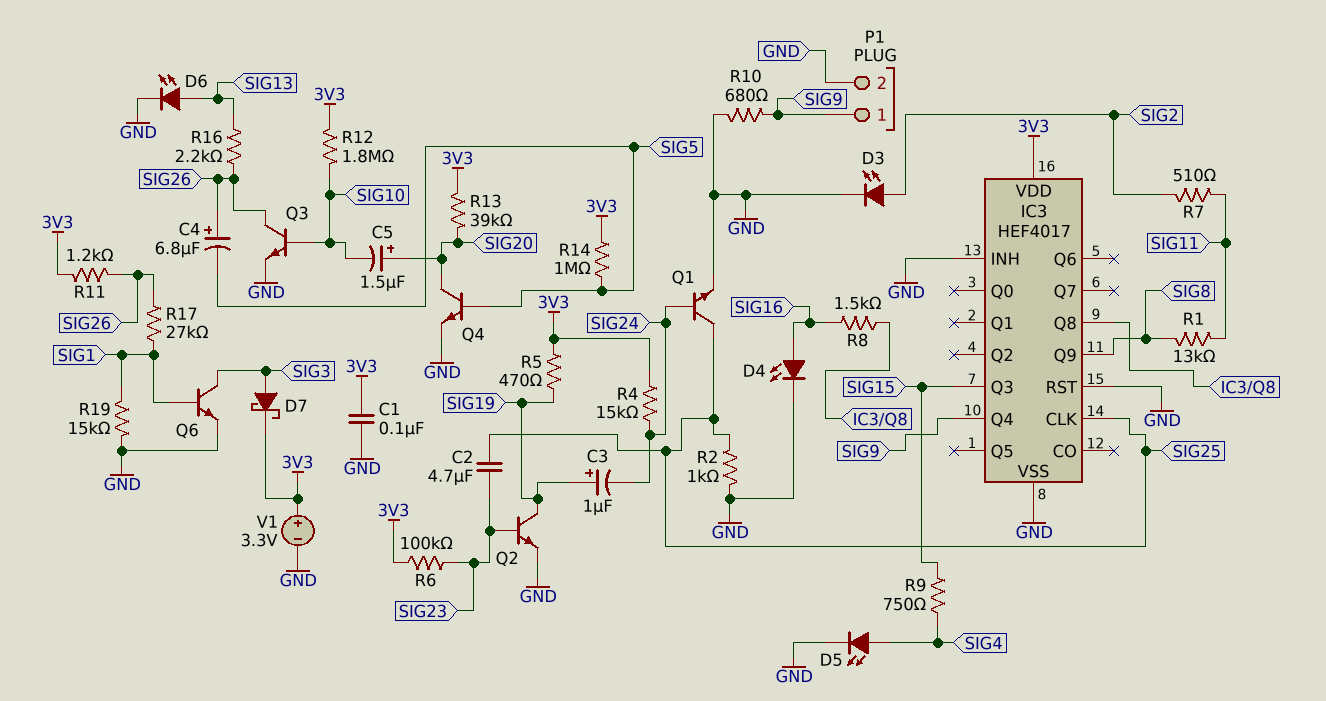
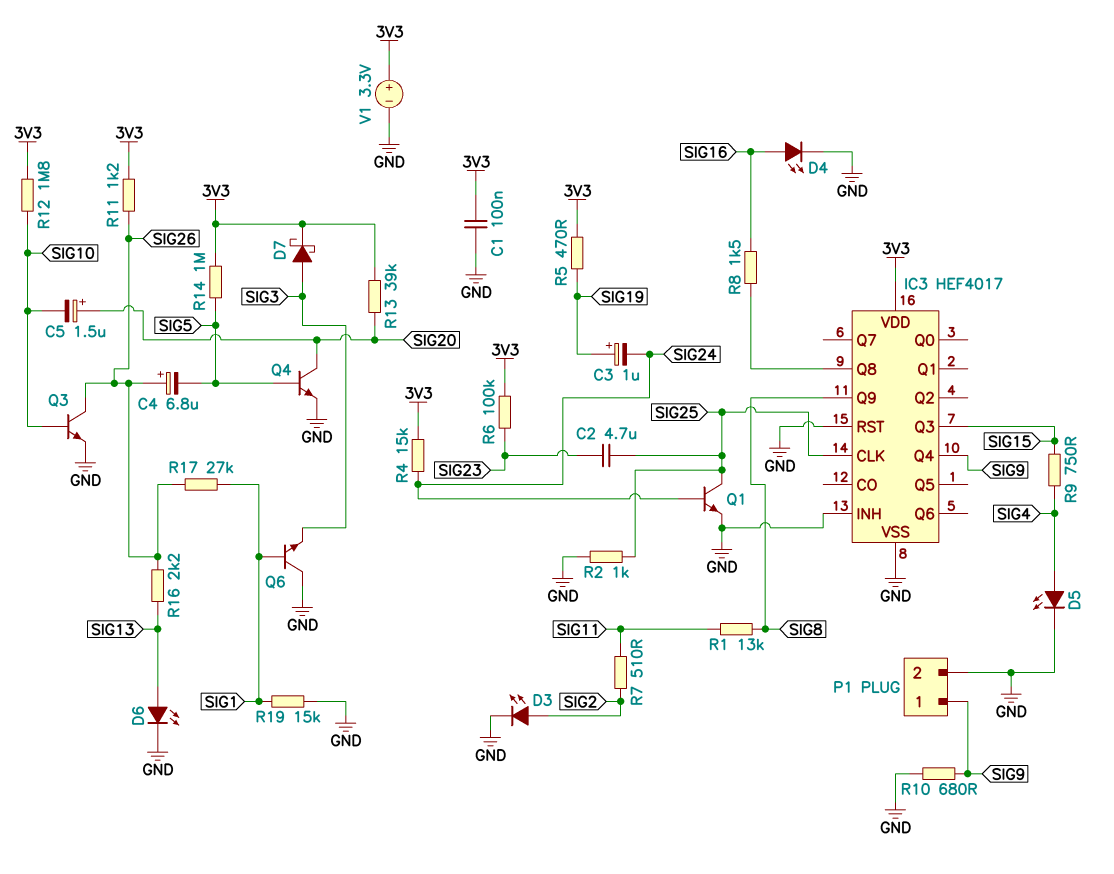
Q2: NPN (B SIG23, C SIG19, E GND) -> none
Q6: NPN (B SIG1, C SIG3, E GND) -> NPN (B SIG1, C GND, E SIG3)

